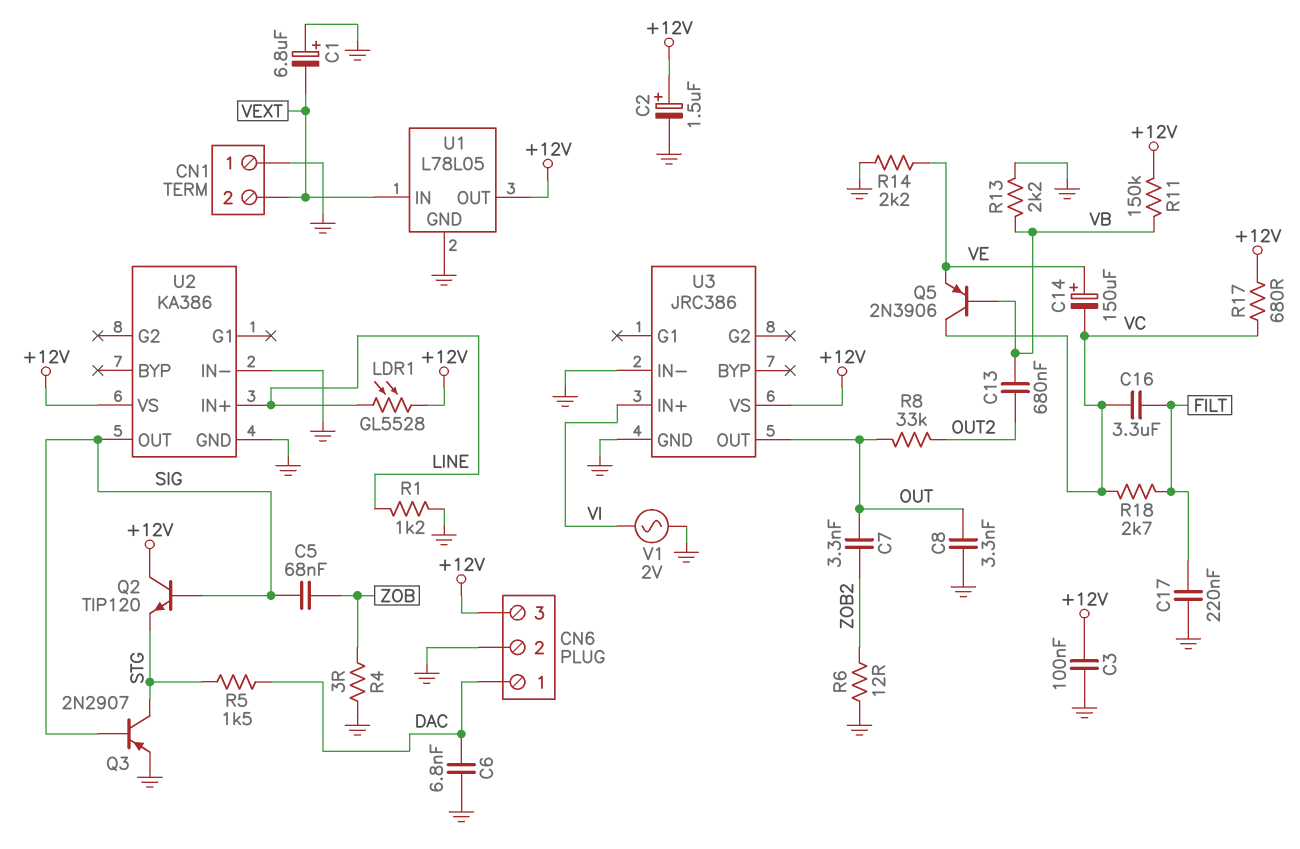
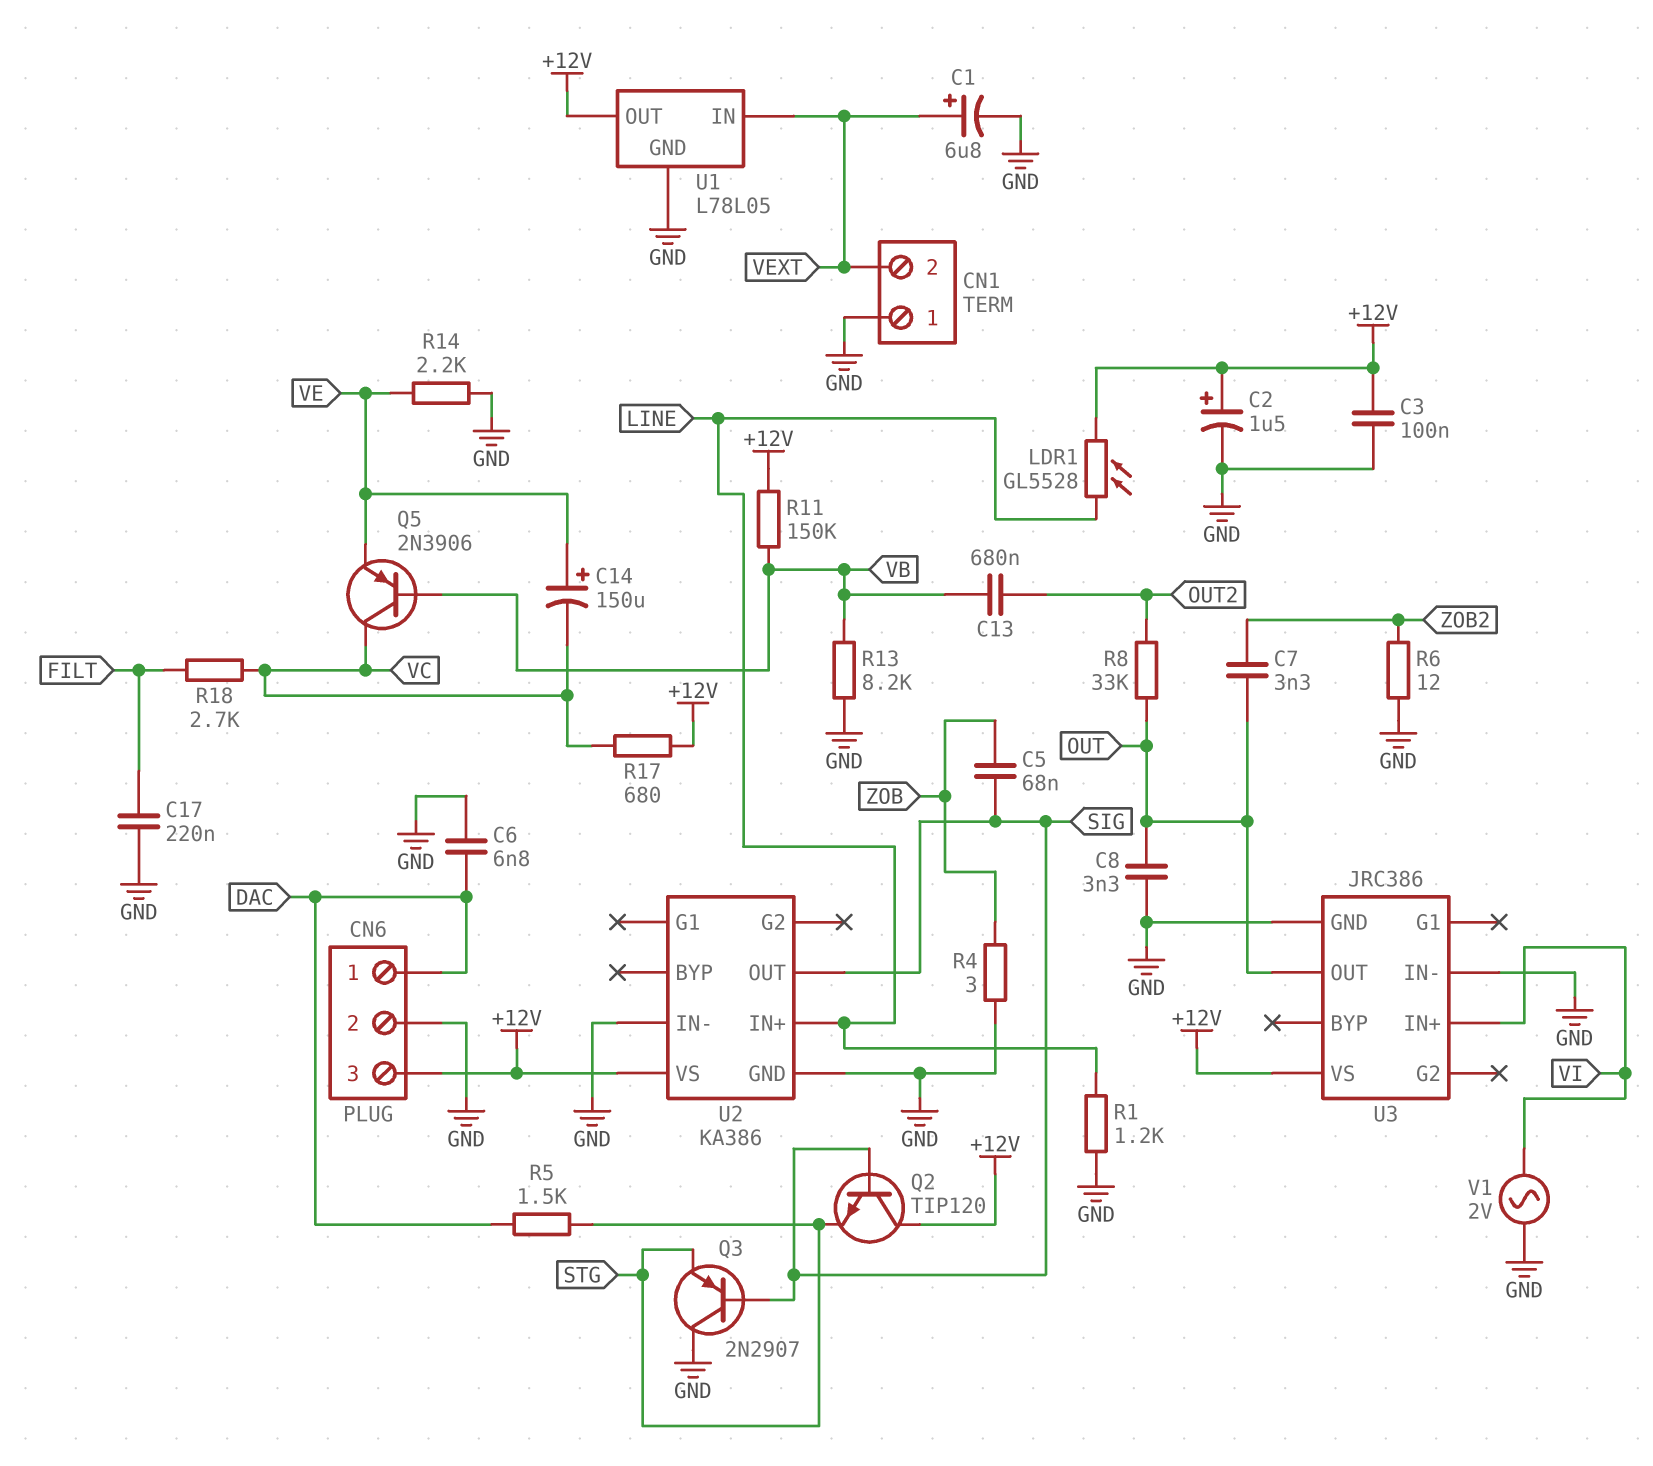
C1: 6.8uF (plus GND, minus VEXT) -> 6.8uF (plus VEXT, minus GND)
C16: 3.3uF (FILT, VC) -> none
Q3: PNP 2N2907 (B SIG, C STG, E GND) -> PNP 2N2907 (B SIG, C GND, E STG)
R13: 2.2k (GND, VB) -> 8.2k (GND, VB)

